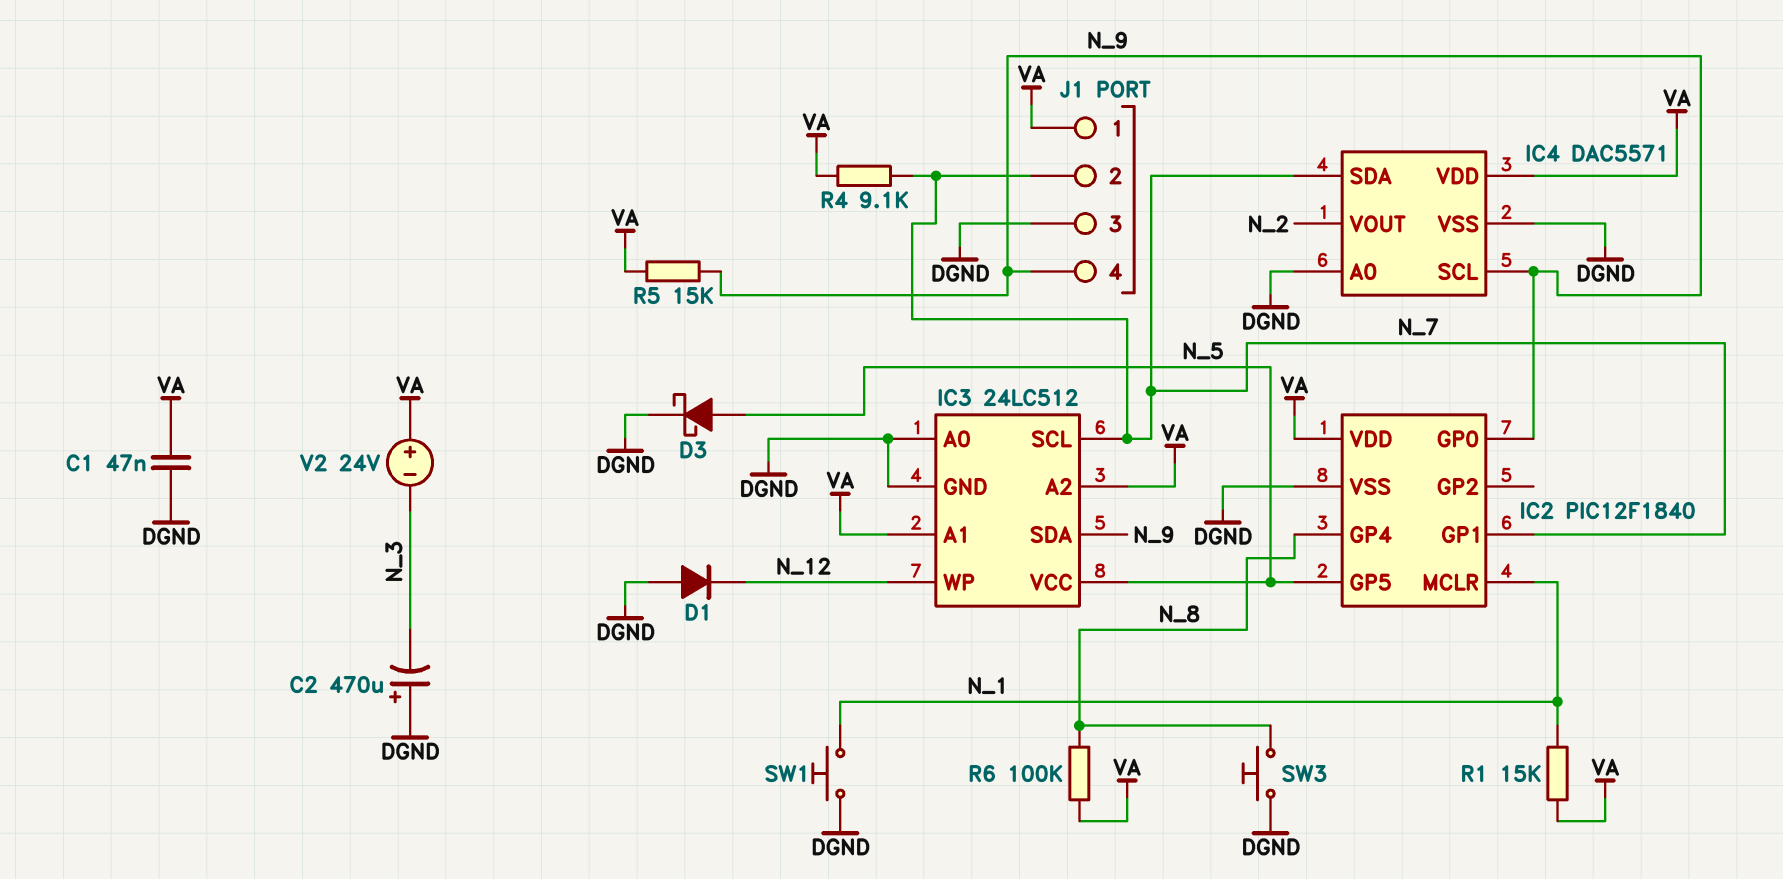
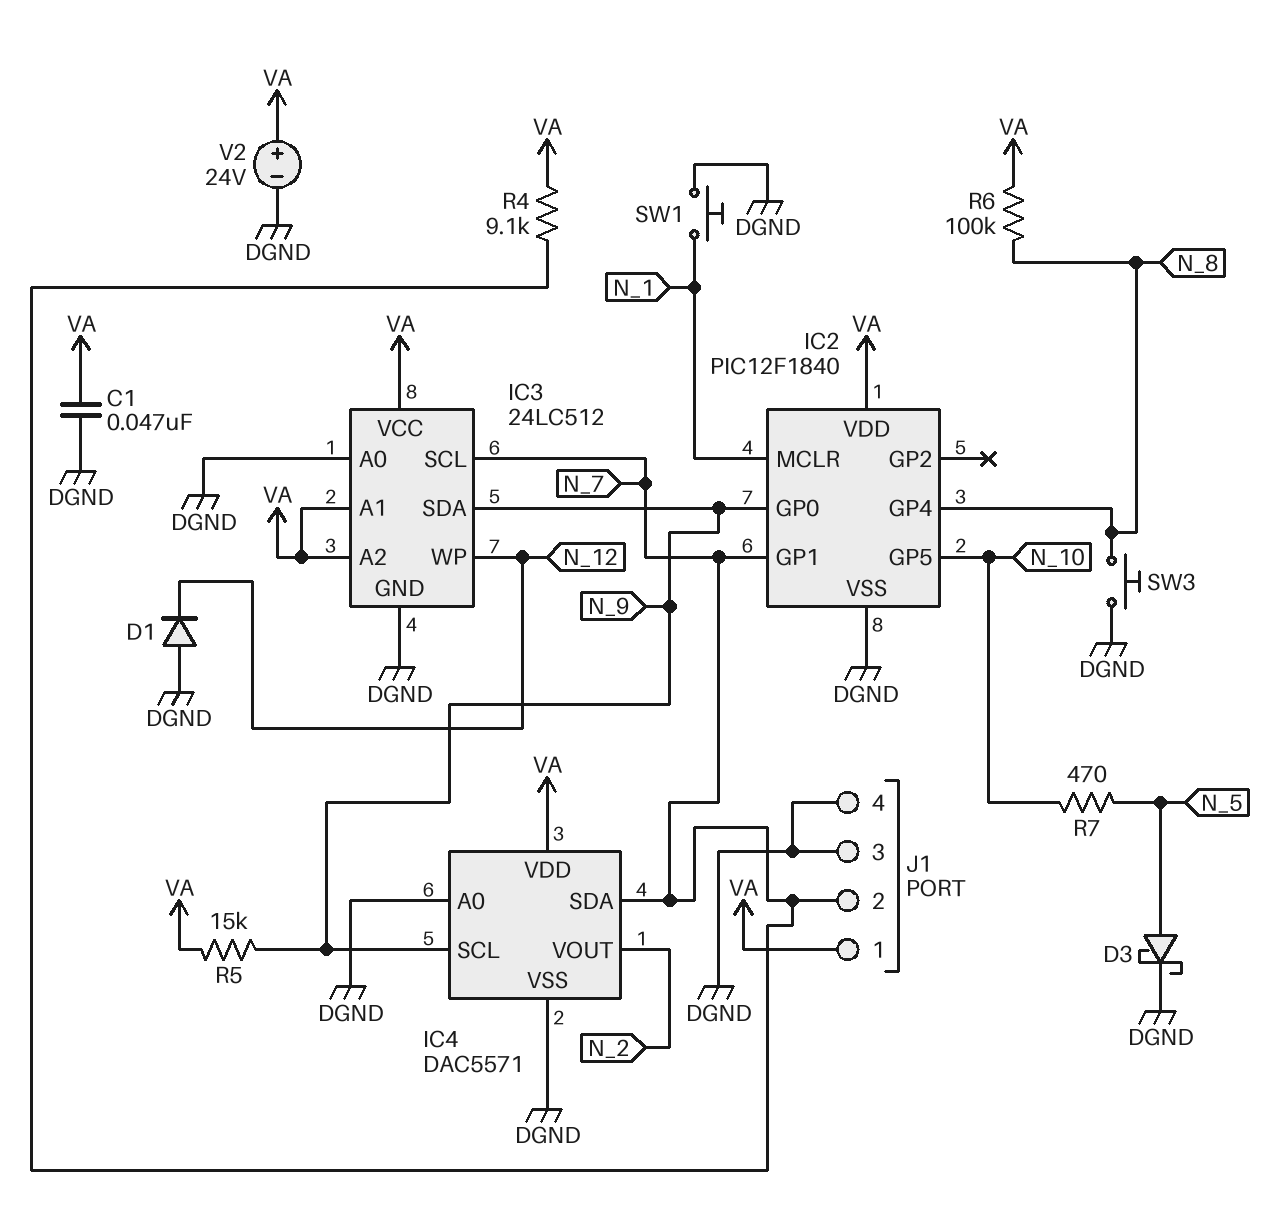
C2: 470uF (plus DGND, minus N_3) -> none
IC2 pin GP5: N_5 -> N_10
IC3 pin VCC: N_5 -> VA
J1 pin 4: N_9 -> DGND
R1: 15k (N_1, VA) -> none
R7: none -> 470 (N_5, N_10)
V2: 24V (plus VA, minus N_3) -> 24V (plus VA, minus DGND)

